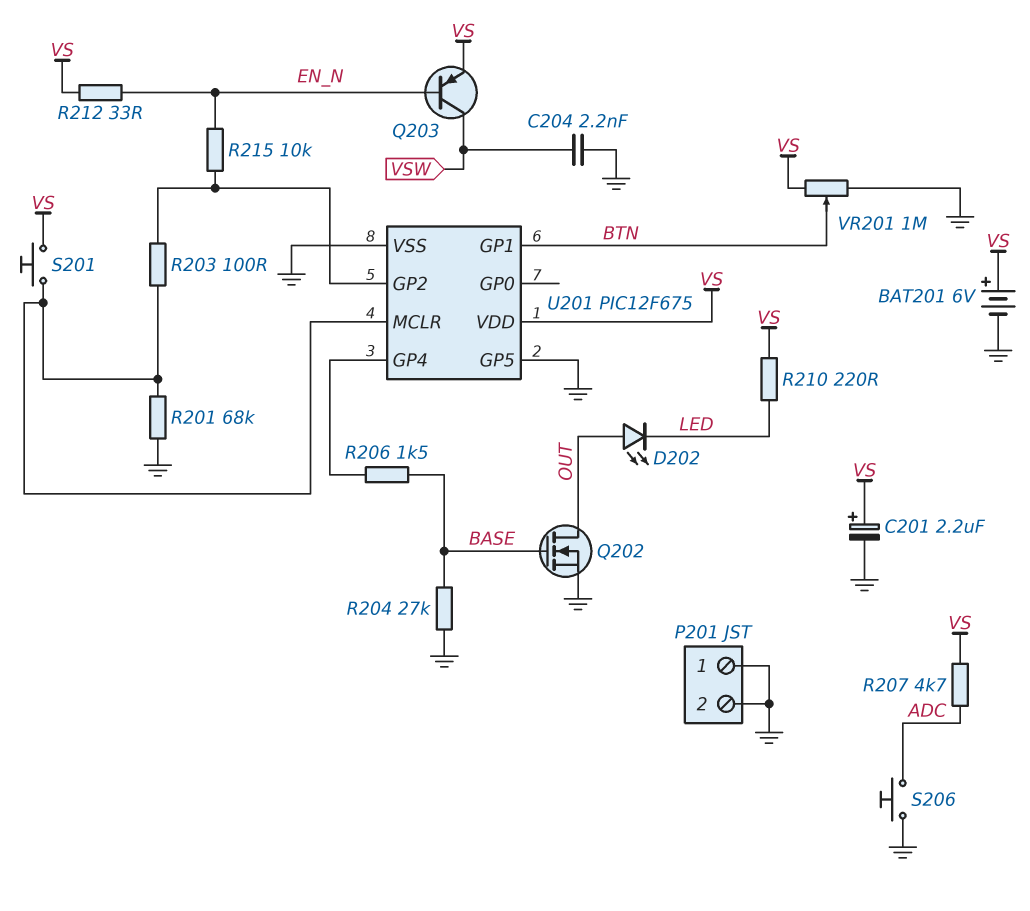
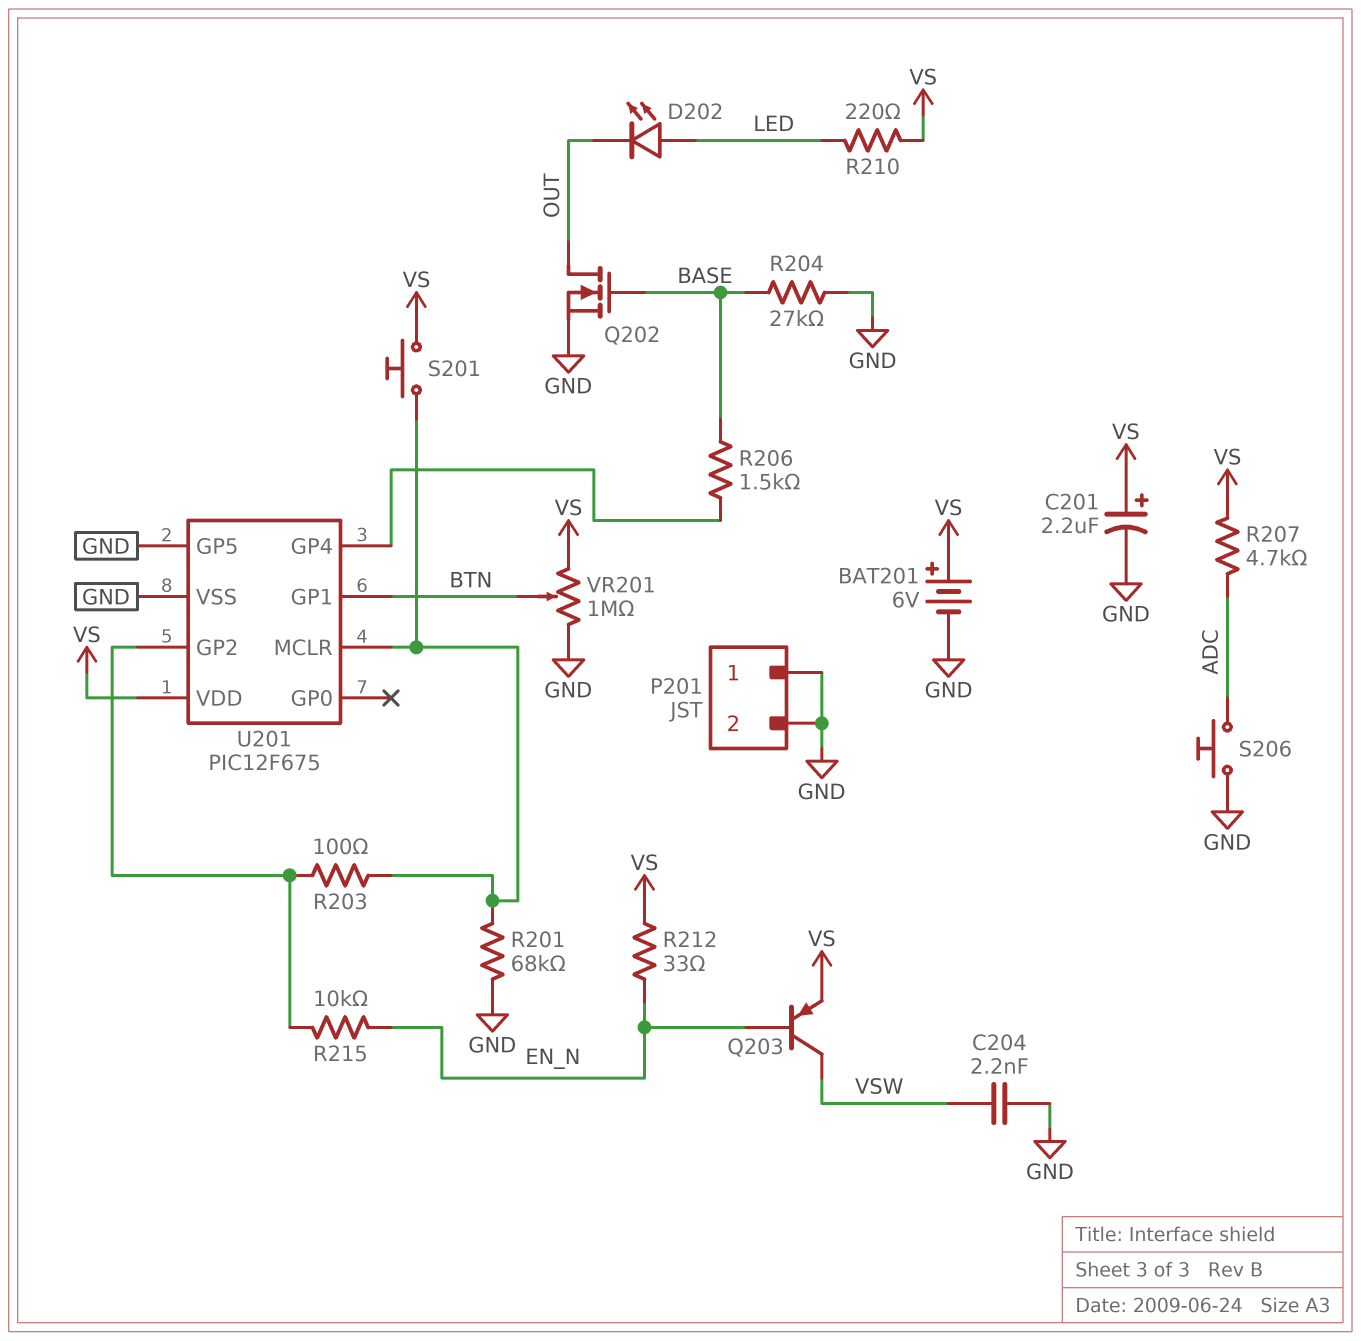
D202: LED (A OUT, K LED) -> LED (A LED, K OUT)

